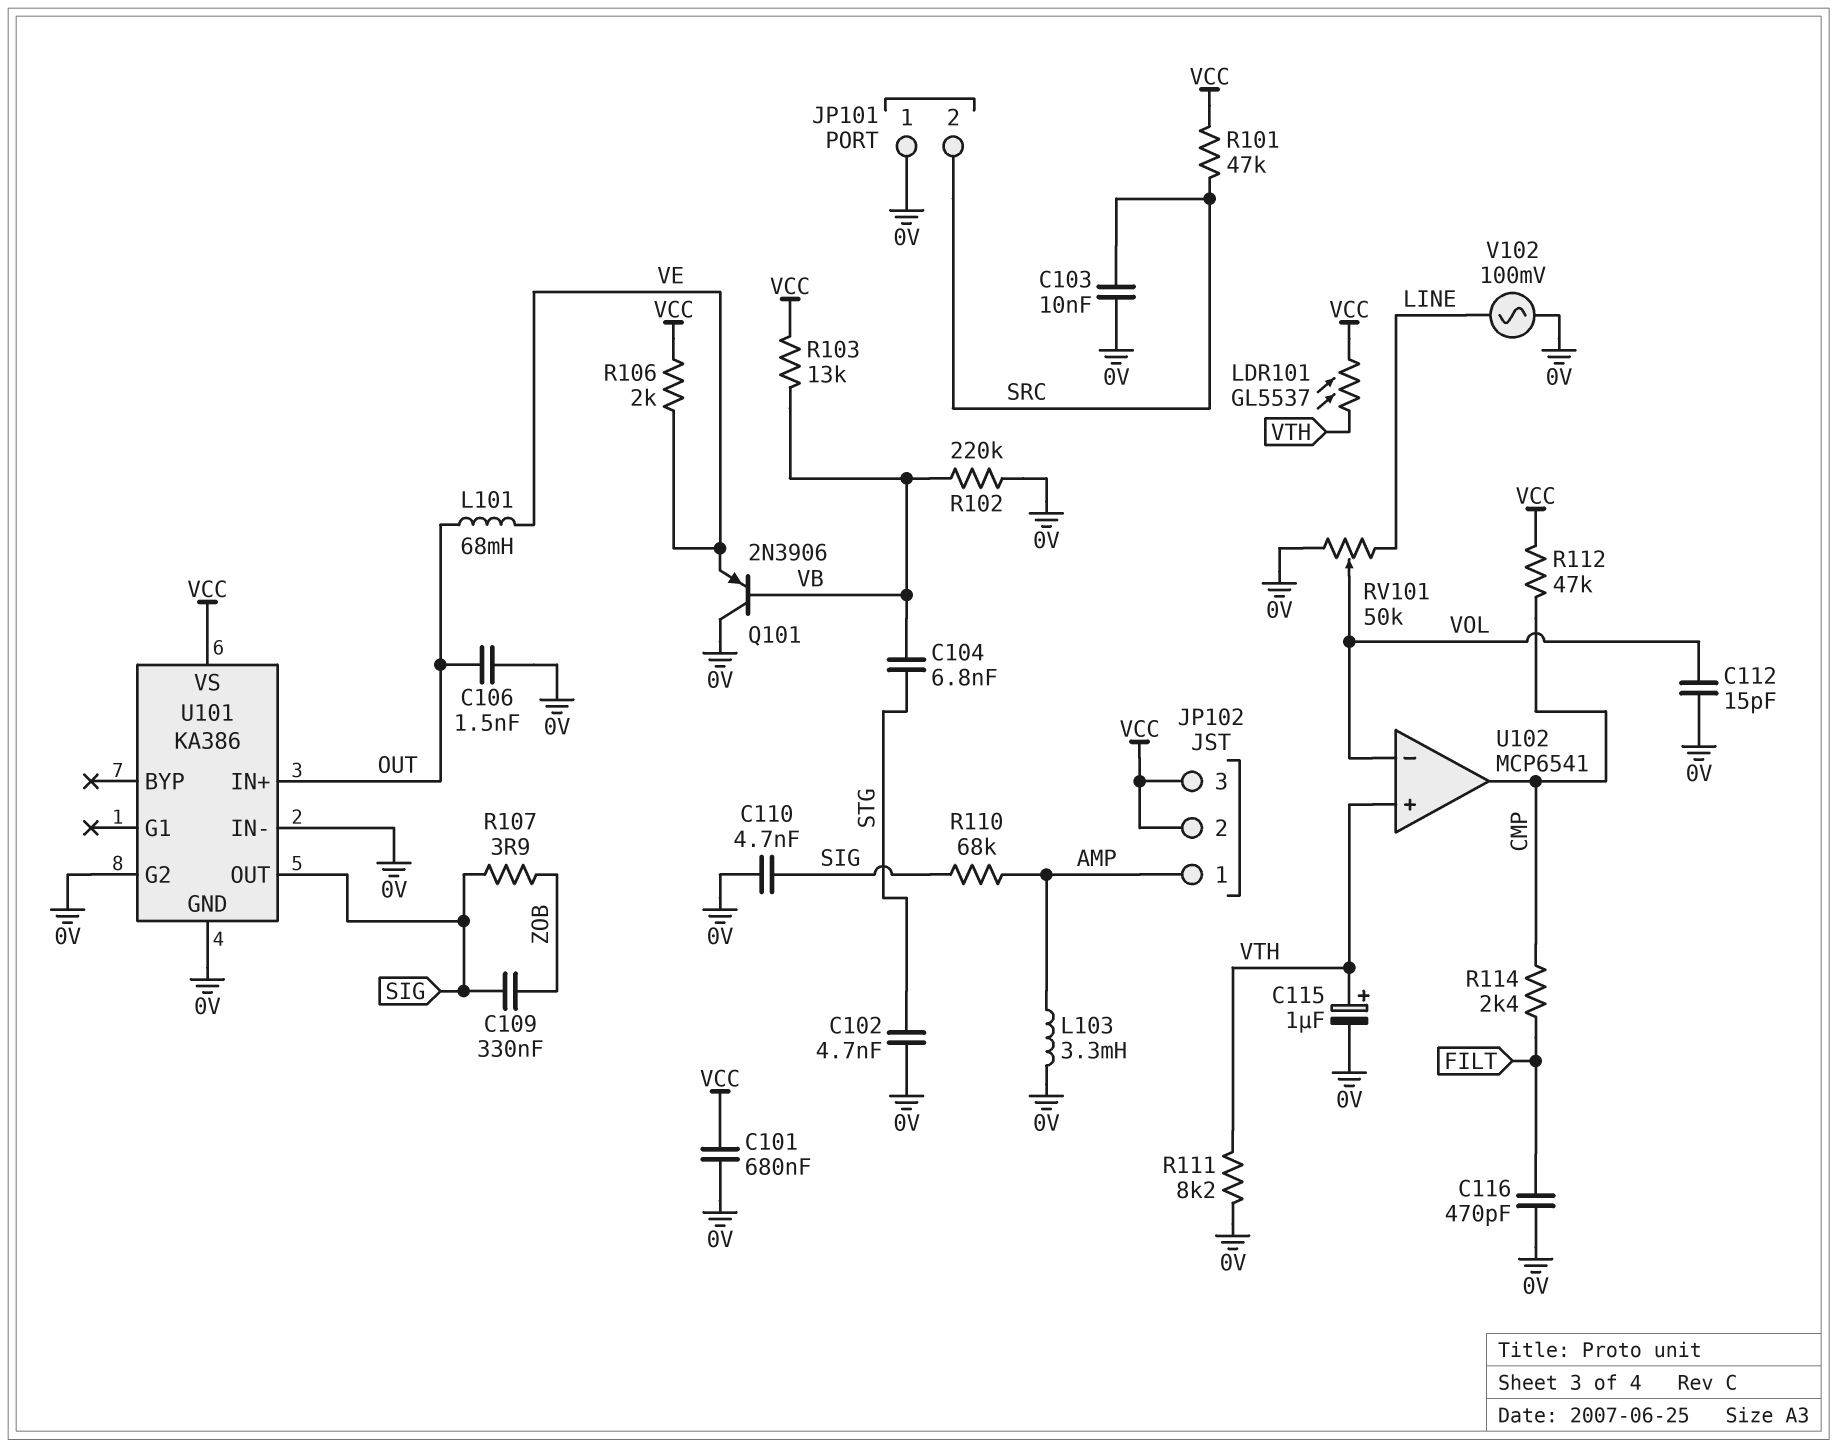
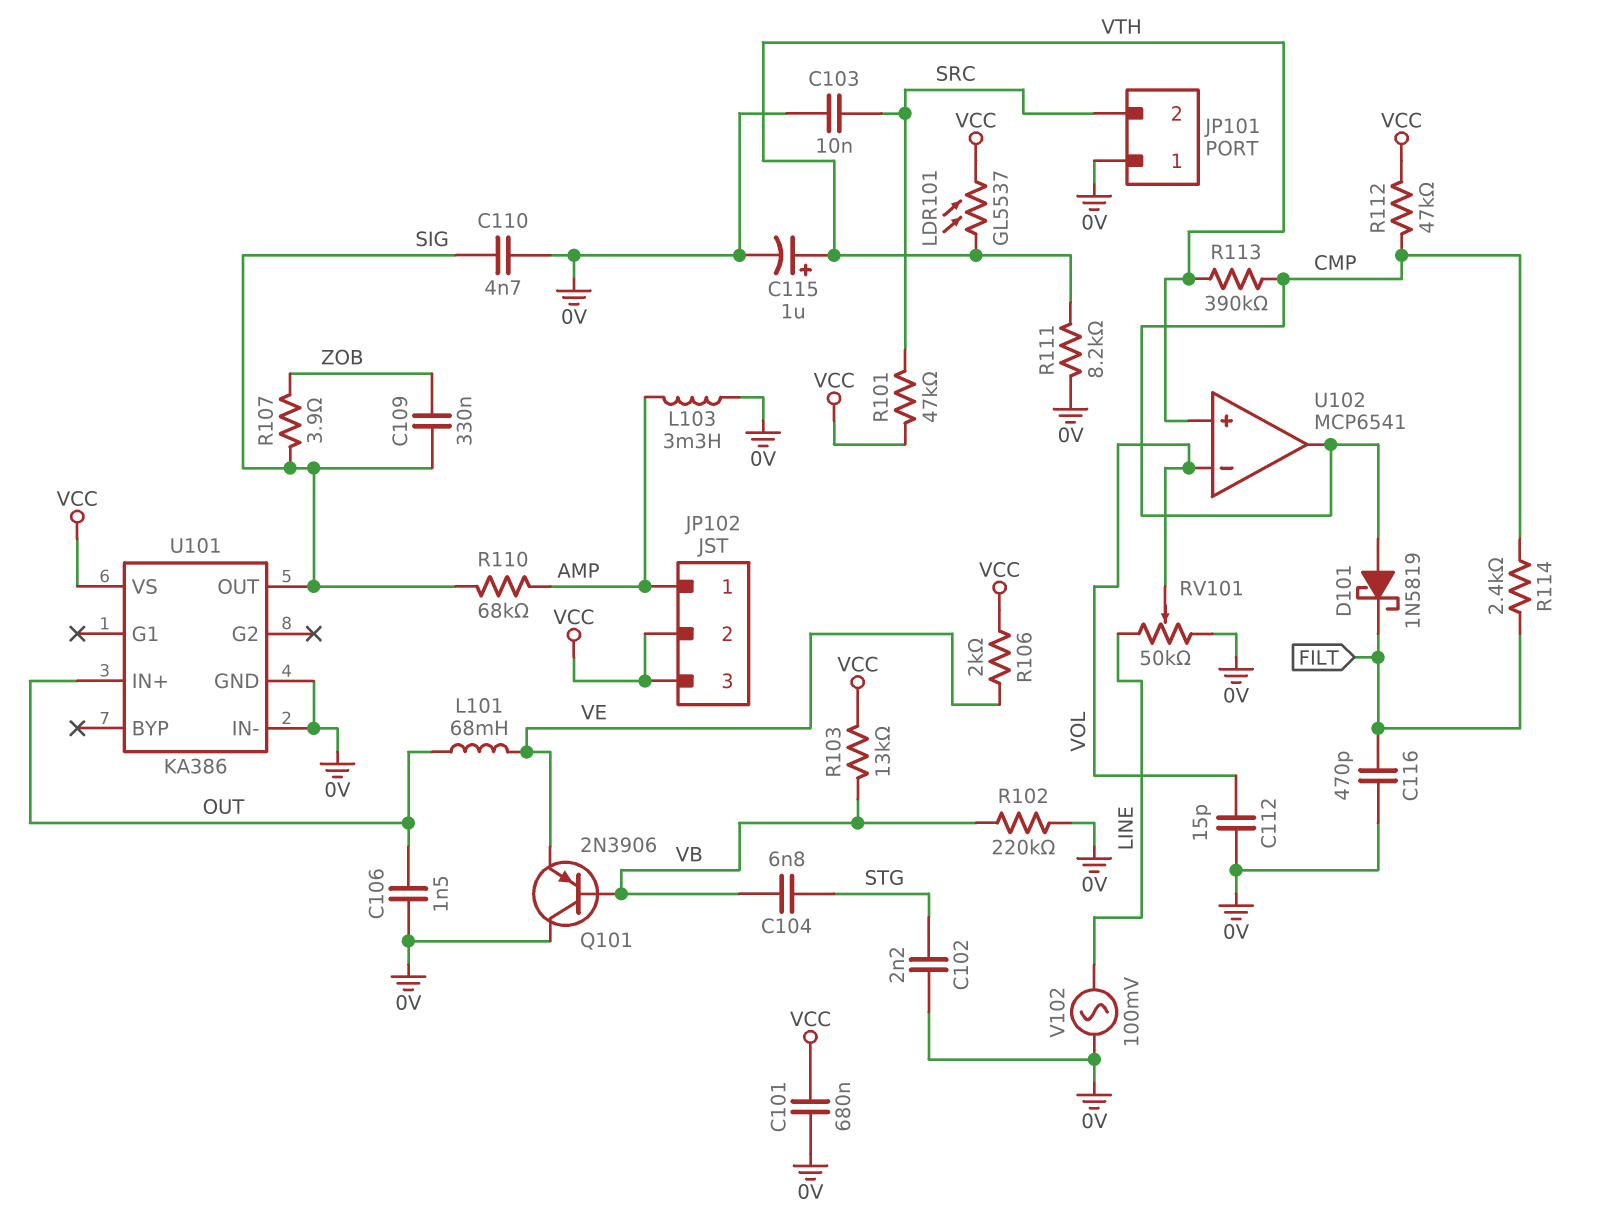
C102: 4.7nF (0V, STG) -> 2.2nF (0V, STG)
D101: none -> schottky 1N5819 (A CMP, K FILT)
R113: none -> 390k (CMP, VTH)
U101 pin G2: 0V -> none

